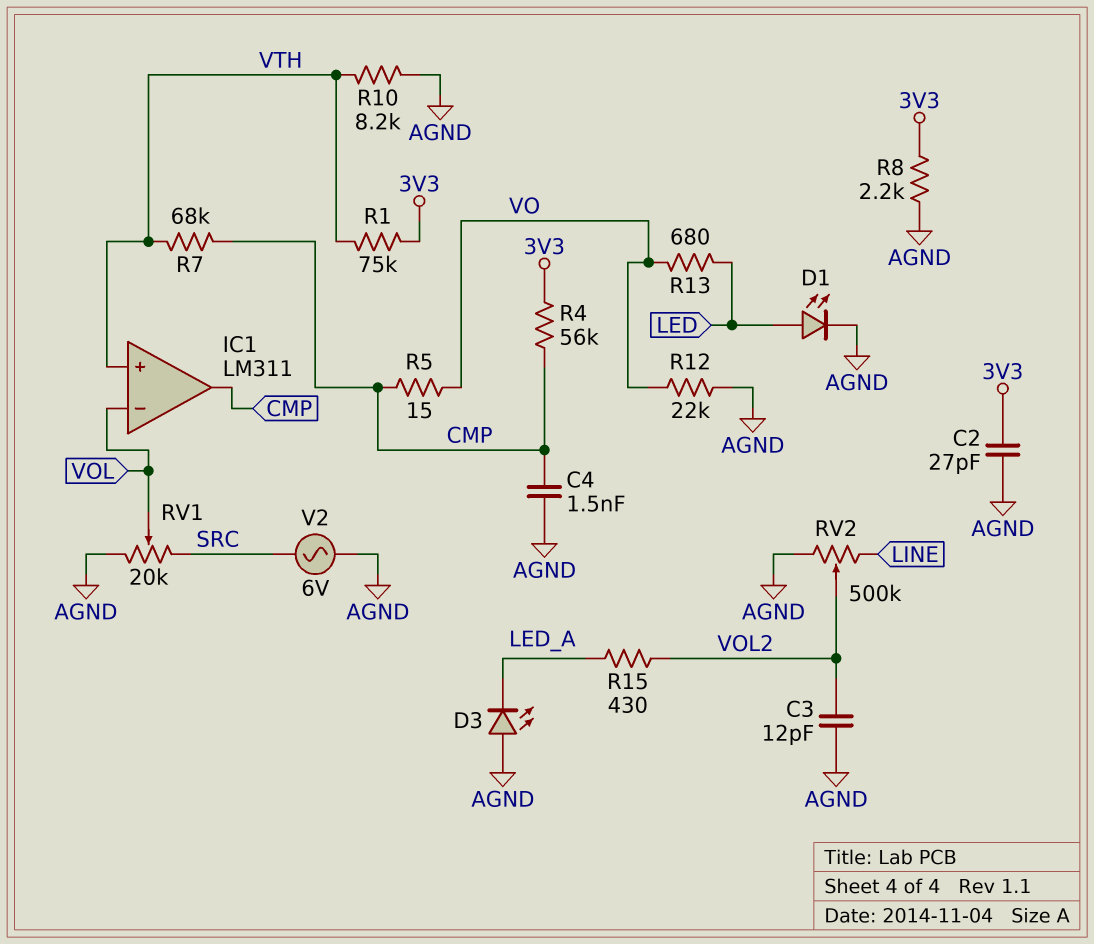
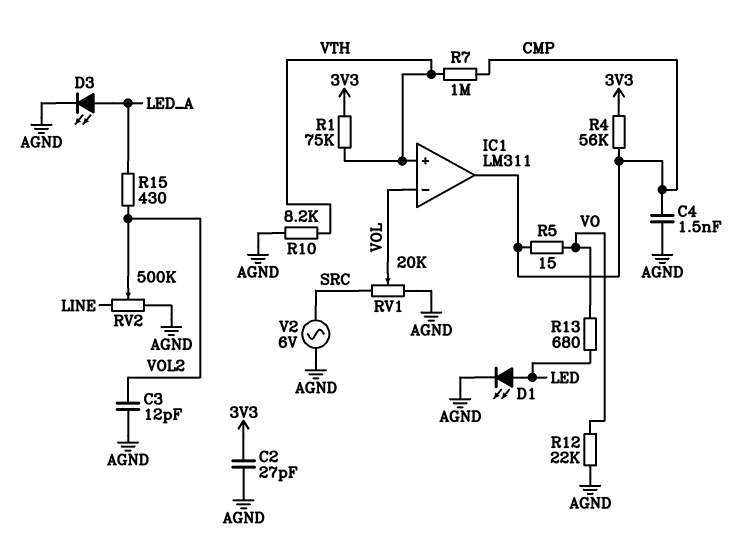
D3: LED (A AGND, K LED_A) -> LED (A LED_A, K AGND)
R7: 68k (CMP, VTH) -> 1M (CMP, VTH)
R8: 2.2k (3V3, AGND) -> none

